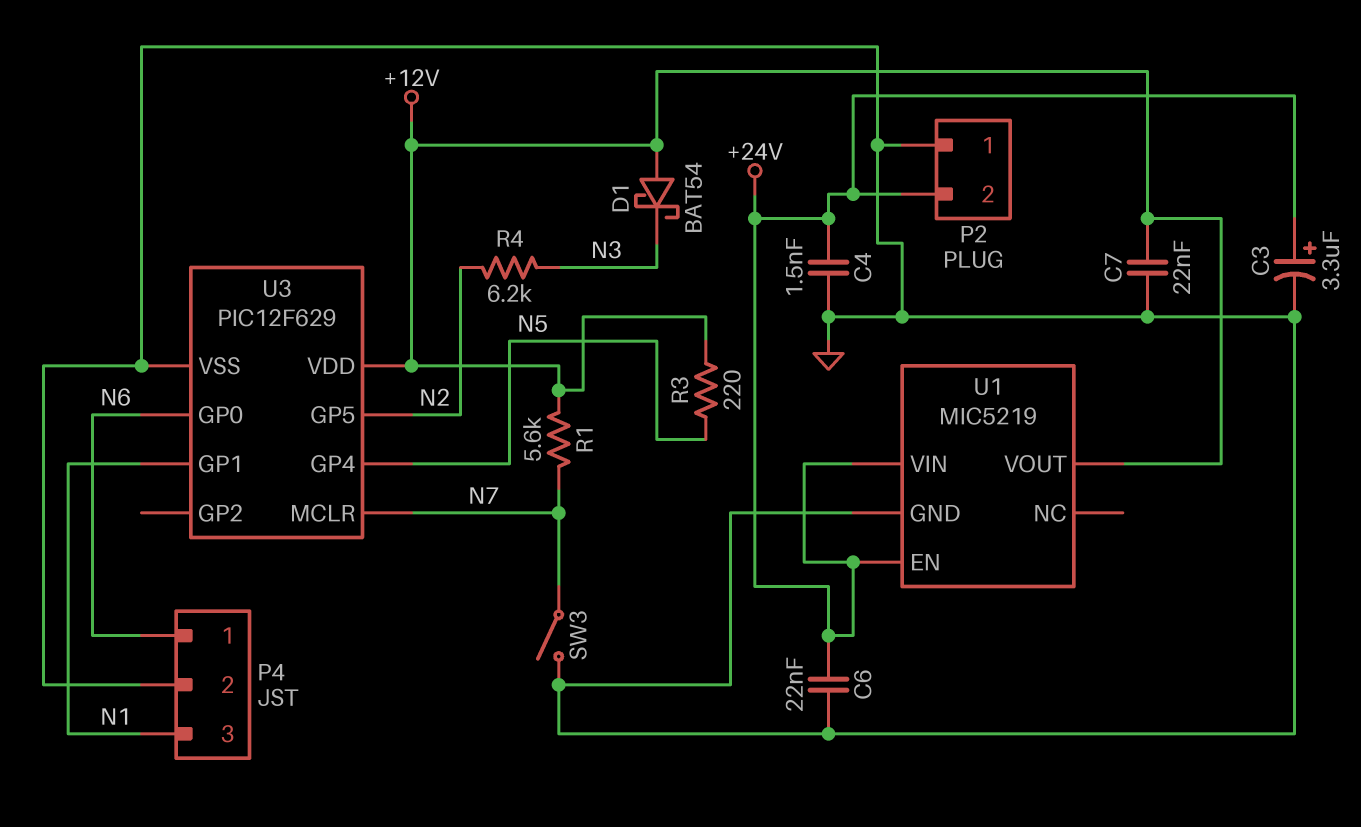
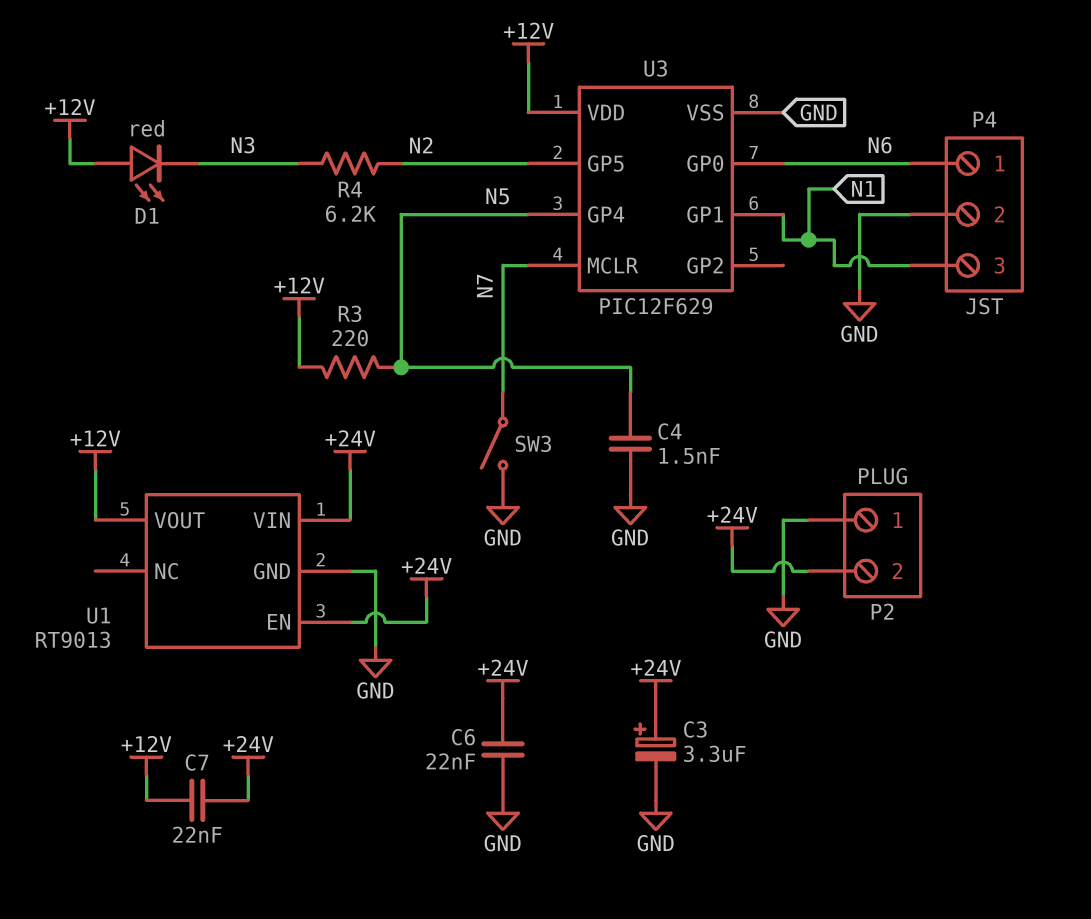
C4: 1.5nF (+24V, GND) -> 1.5nF (GND, N5)
C7: 22nF (+12V, GND) -> 22nF (+12V, +24V)
D1: schottky BAT54 (A +12V, K N3) -> LED red (A +12V, K N3)
R1: 5.6k (+12V, N7) -> none
U1: MIC5219 -> RT9013

